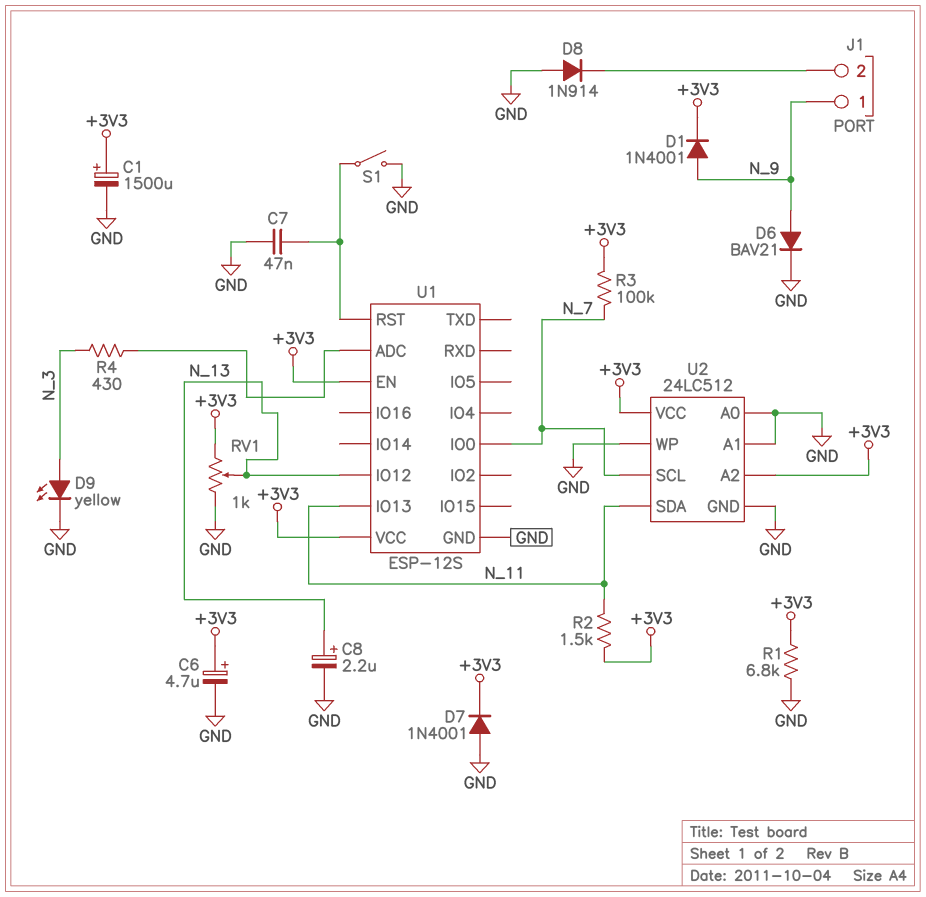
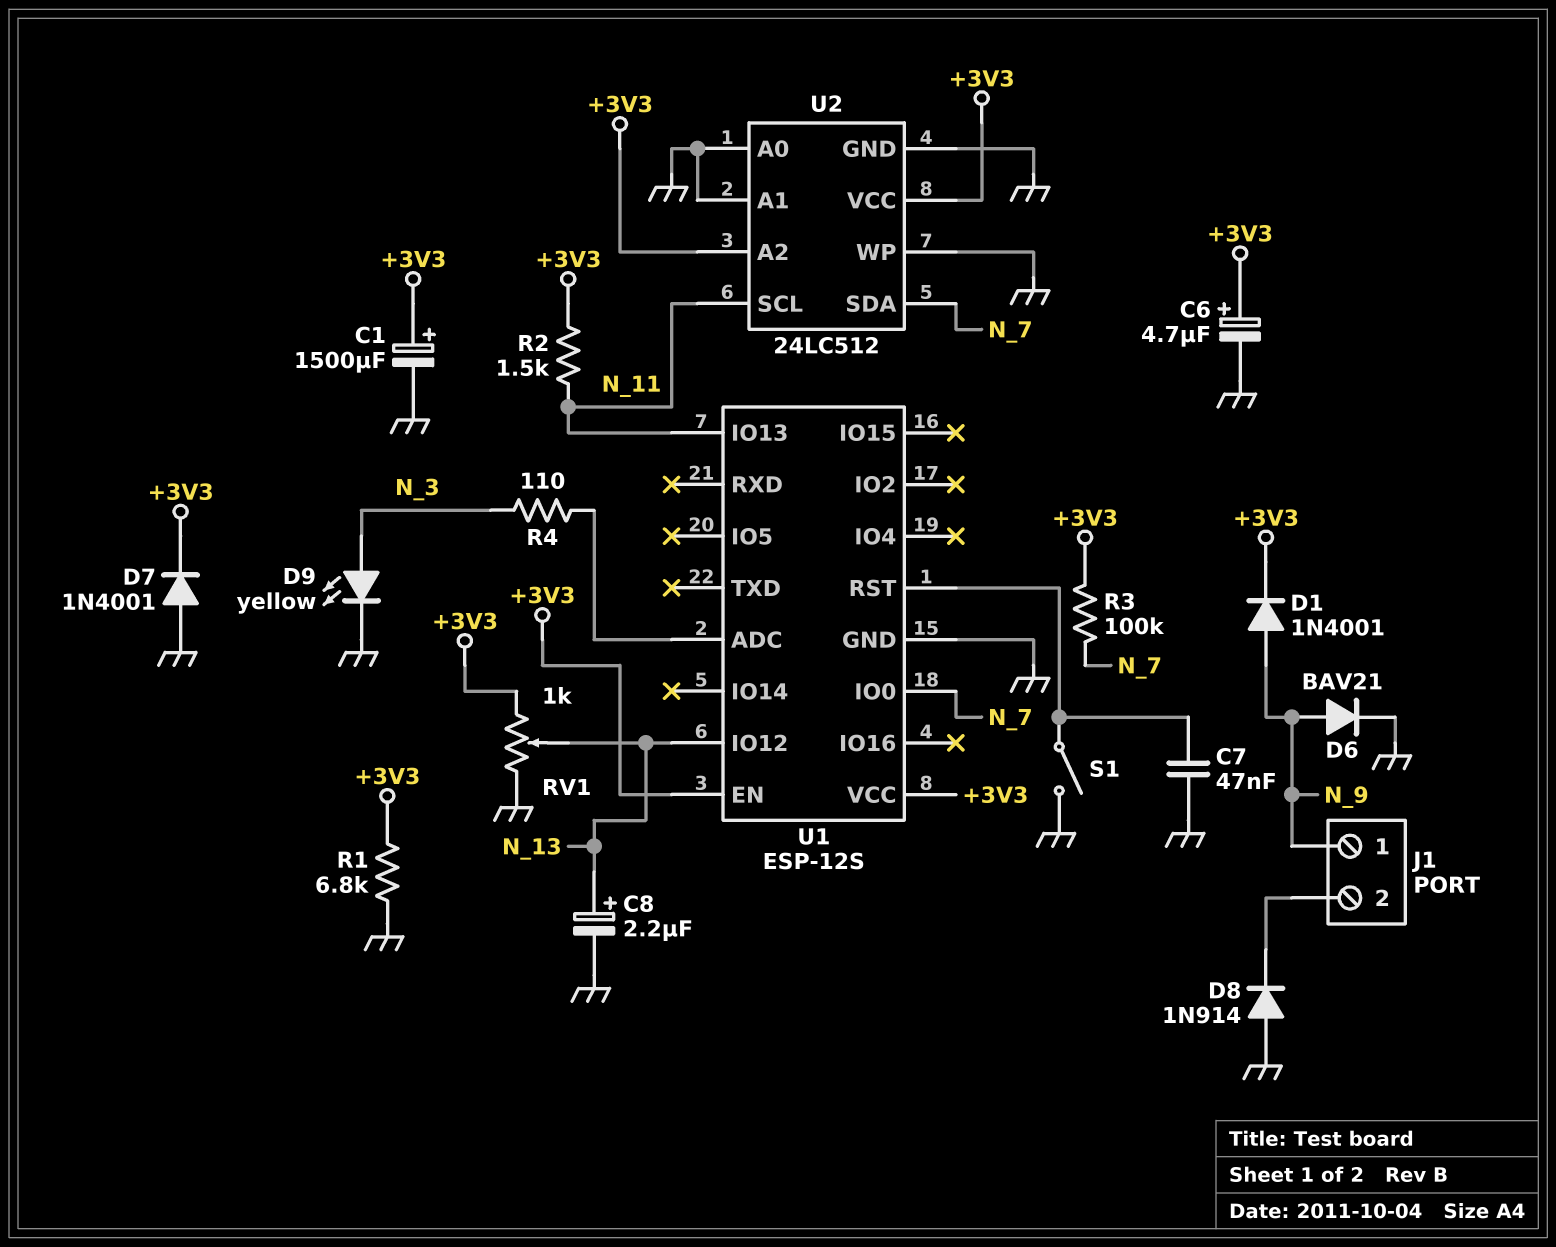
R4: 430 (N_3, U1/ADC) -> 110 (N_3, U1/ADC)
U2 pin SCL: N_7 -> N_11
U2 pin SDA: N_11 -> N_7

